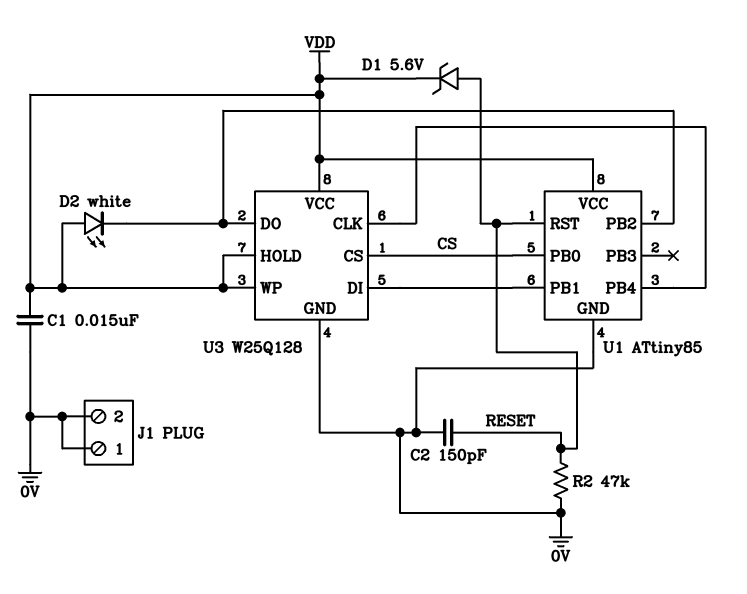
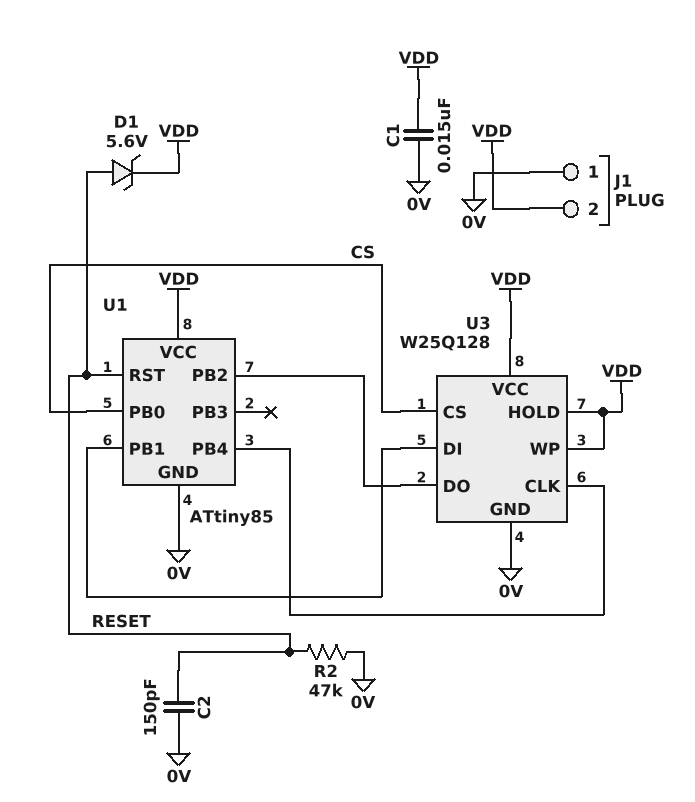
D2: LED white (A VDD, K U1/PB2) -> none
J1 pin 2: 0V -> VDD

